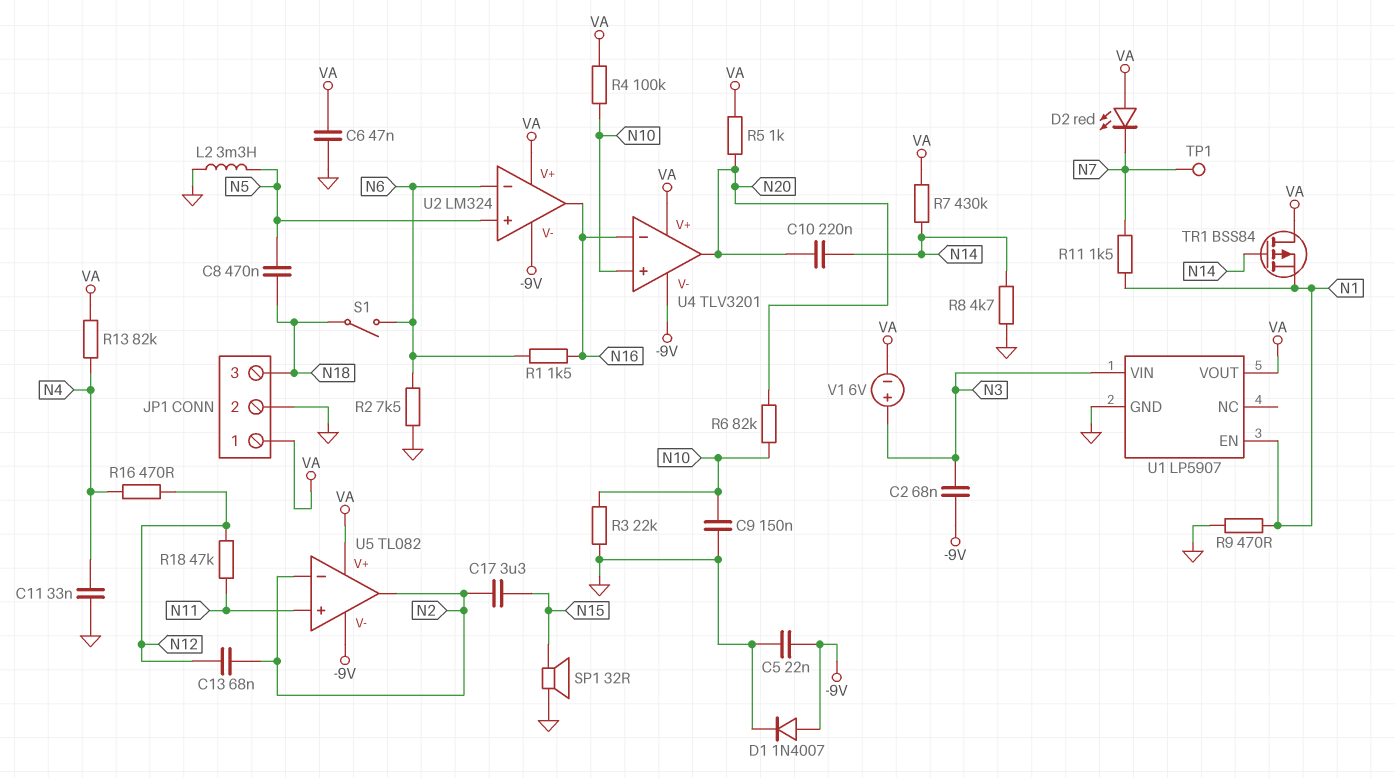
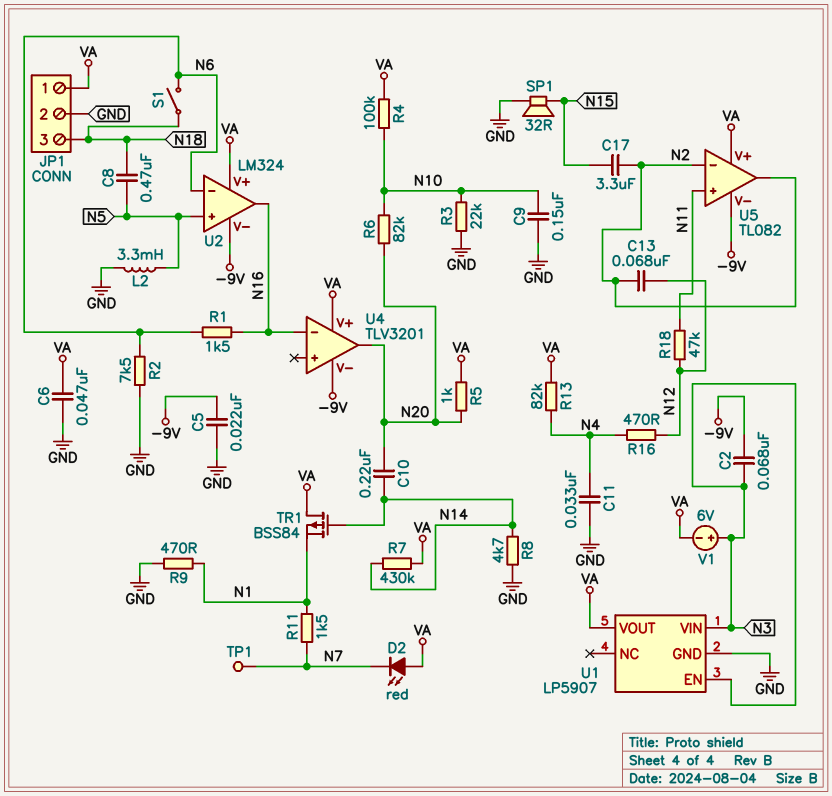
D1: diode 1N4007 (A -9V, K GND) -> none
U1 pin EN: N1 -> N3
U4 pin in+: N10 -> none

